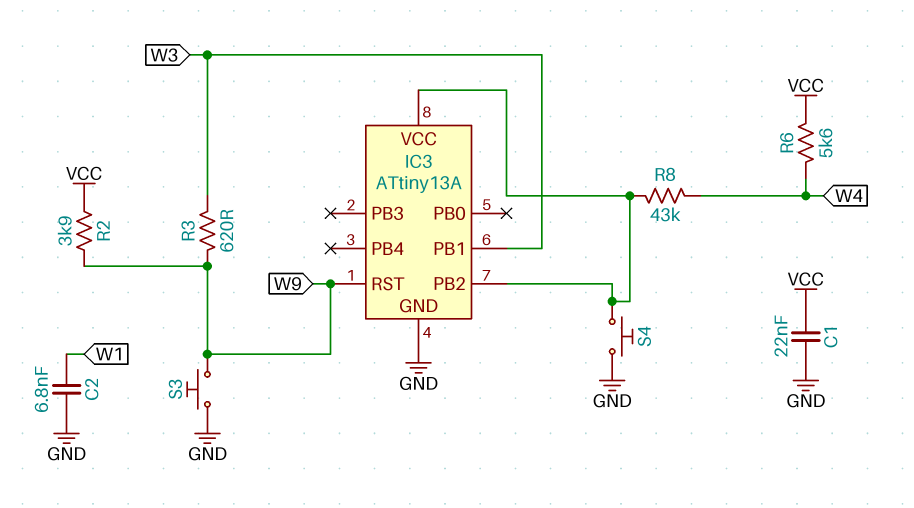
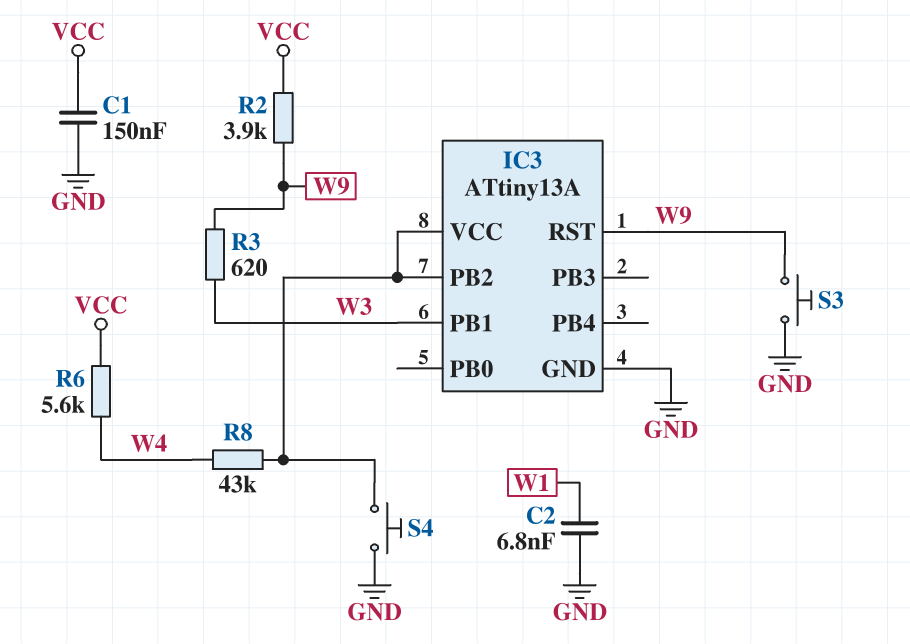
C1: 22nF (GND, VCC) -> 150nF (GND, VCC)

